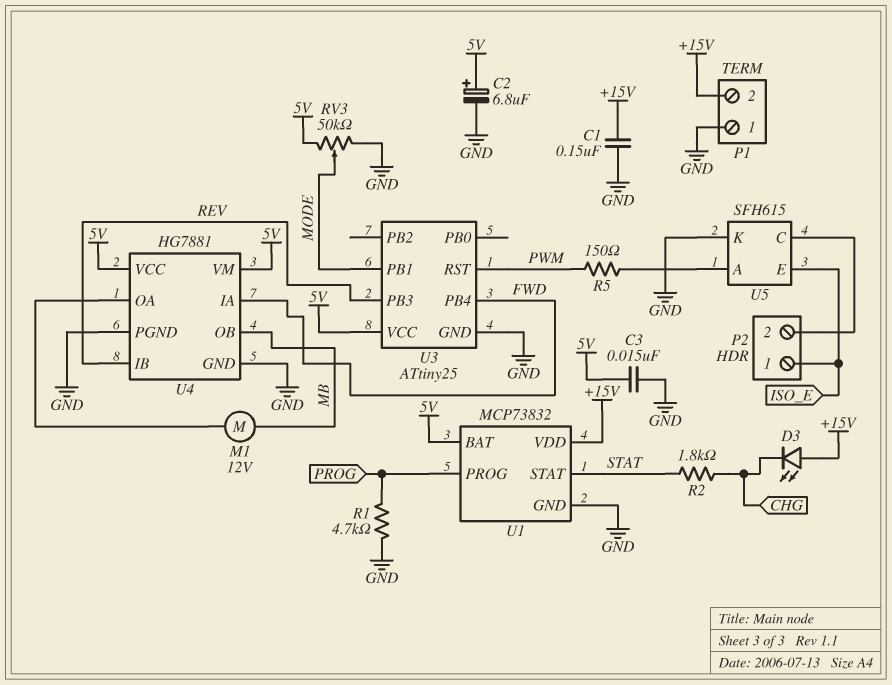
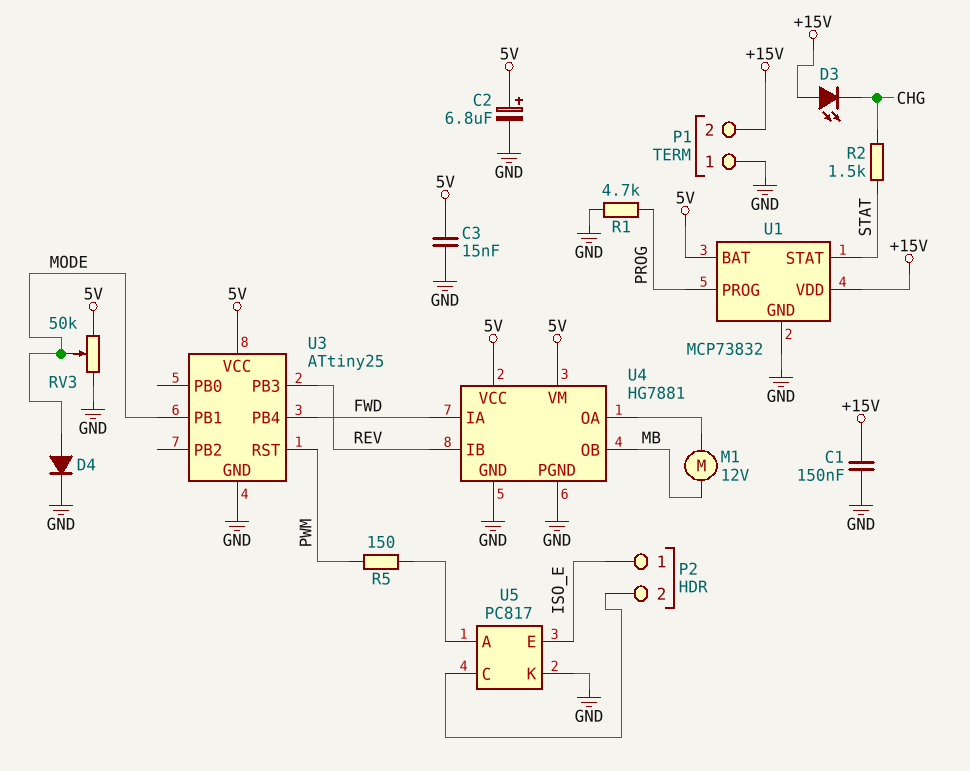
D4: none -> diode (A MODE, K GND)
R2: 1.8k (CHG, STAT) -> 1.5k (CHG, STAT)
U5: SFH615 -> PC817

